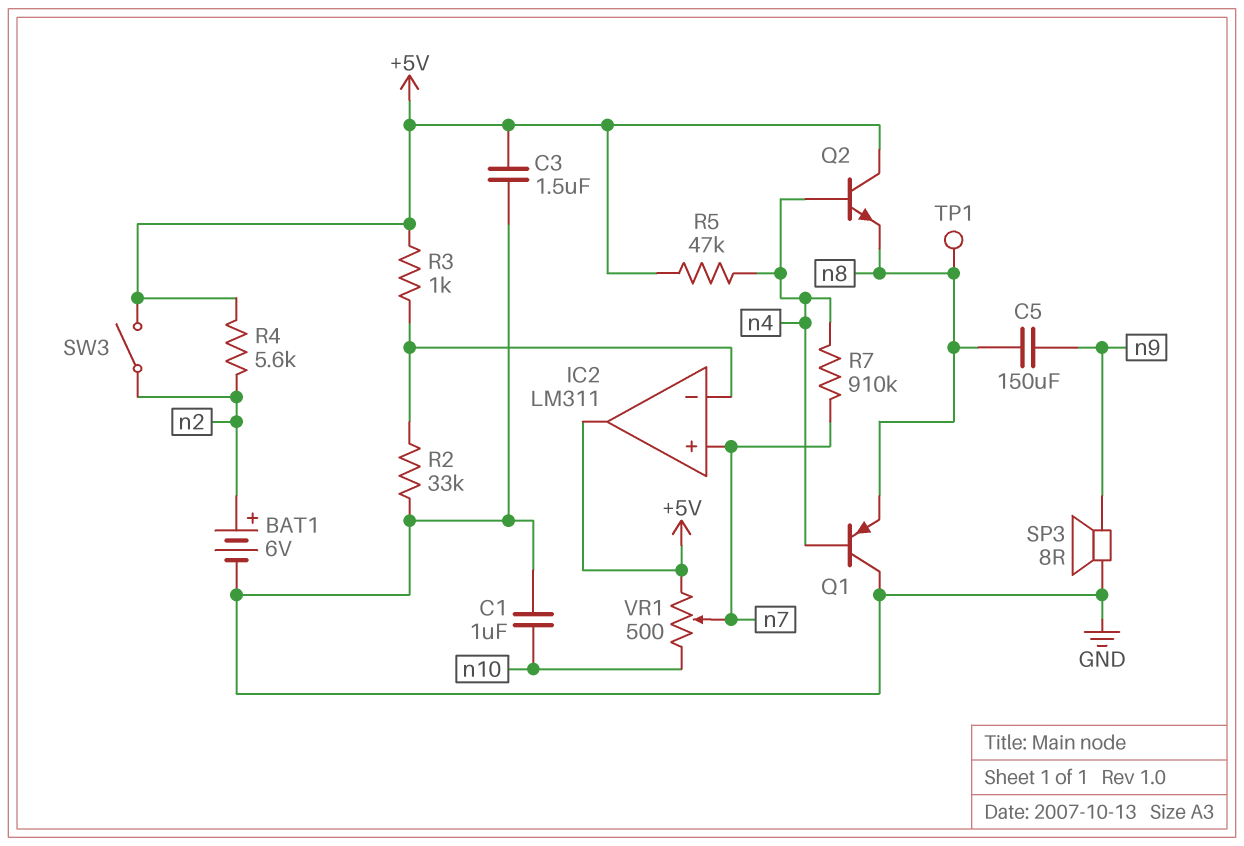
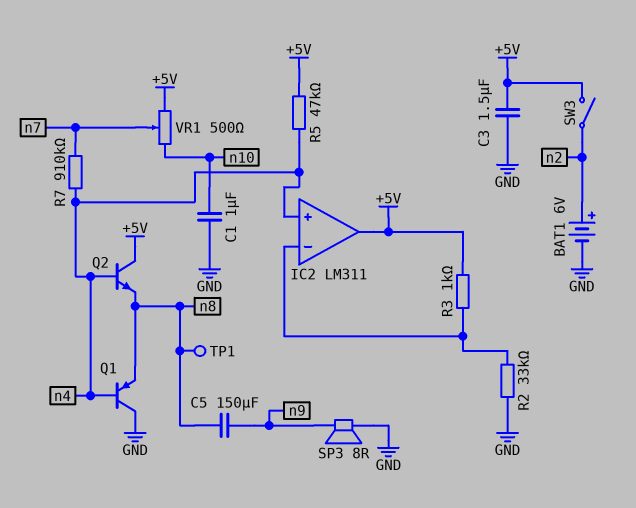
IC2 pin in+: n7 -> n4
R4: 5.6k (+5V, n2) -> none

